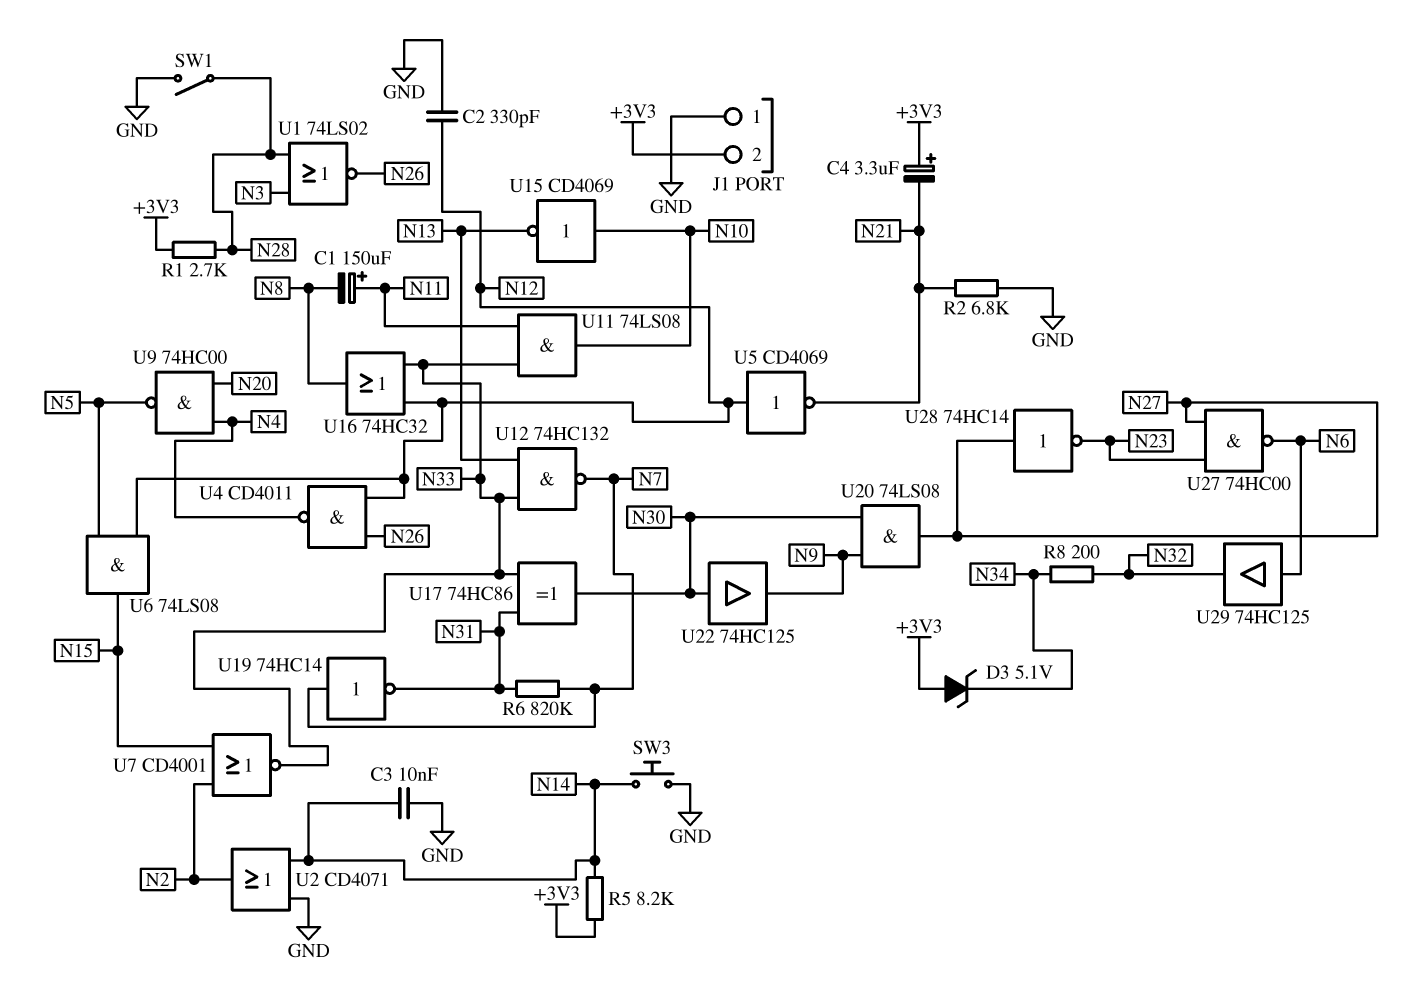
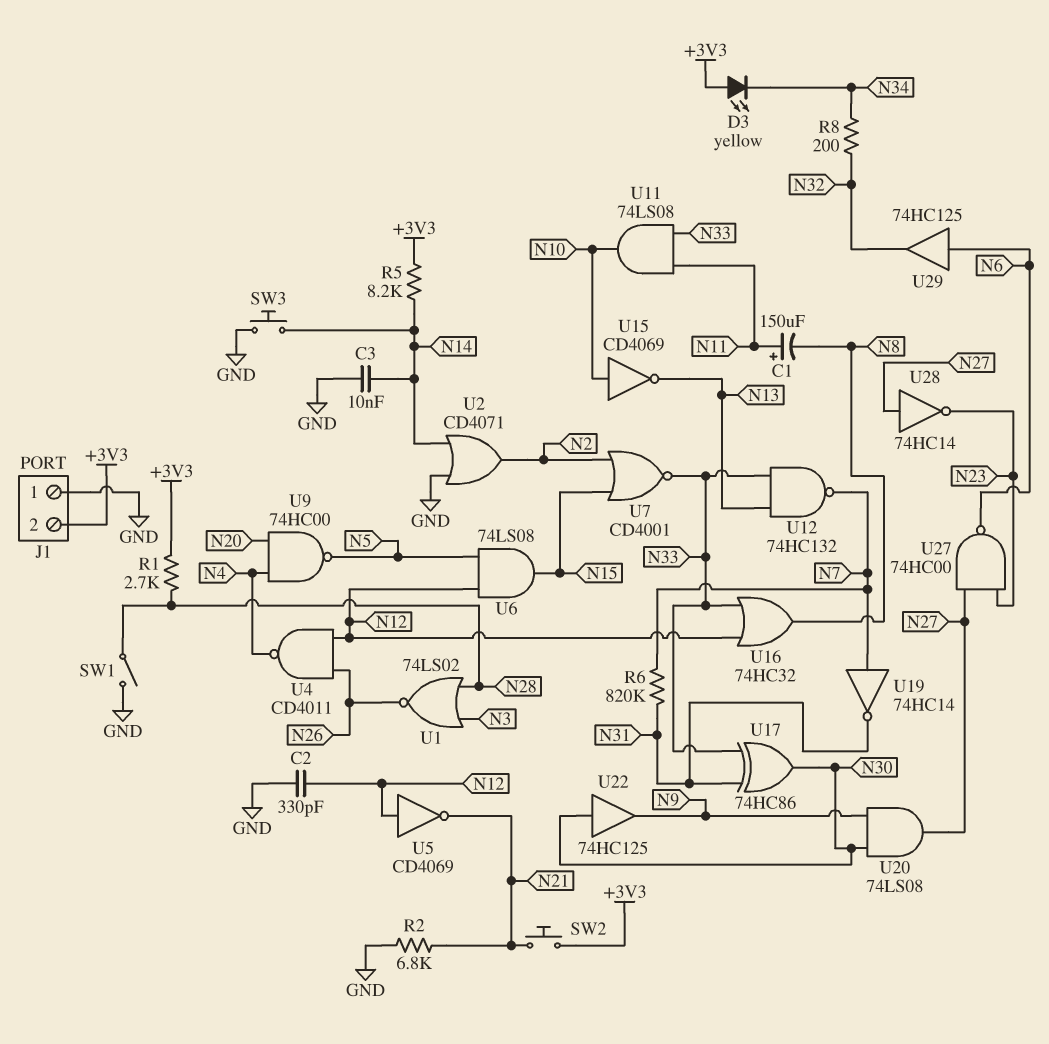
C4: 3.3uF (plus +3V3, minus N21) -> none
D3: zener 5.1V (A +3V3, K N34) -> LED yellow (A +3V3, K N34)
SW2: none -> button (+3V3, N21)

